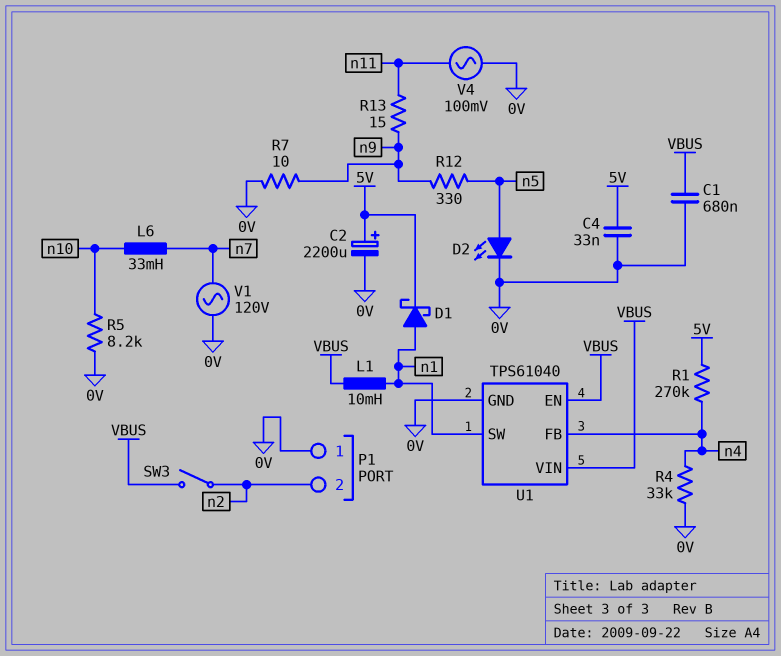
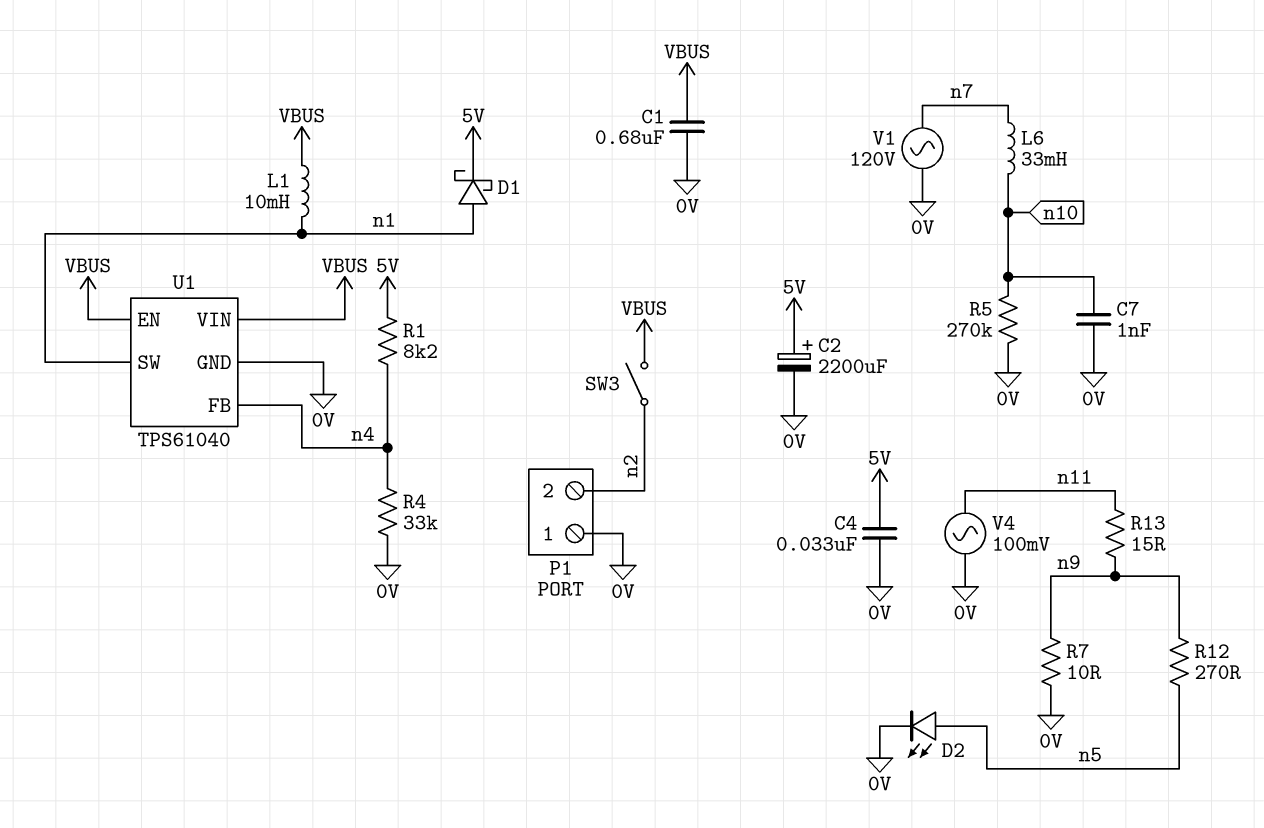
C7: none -> 1nF (0V, n10)
R1: 270k (5V, n4) -> 8.2k (5V, n4)
R5: 8.2k (0V, n10) -> 270k (0V, n10)
R12: 330 (n5, n9) -> 270 (n5, n9)

